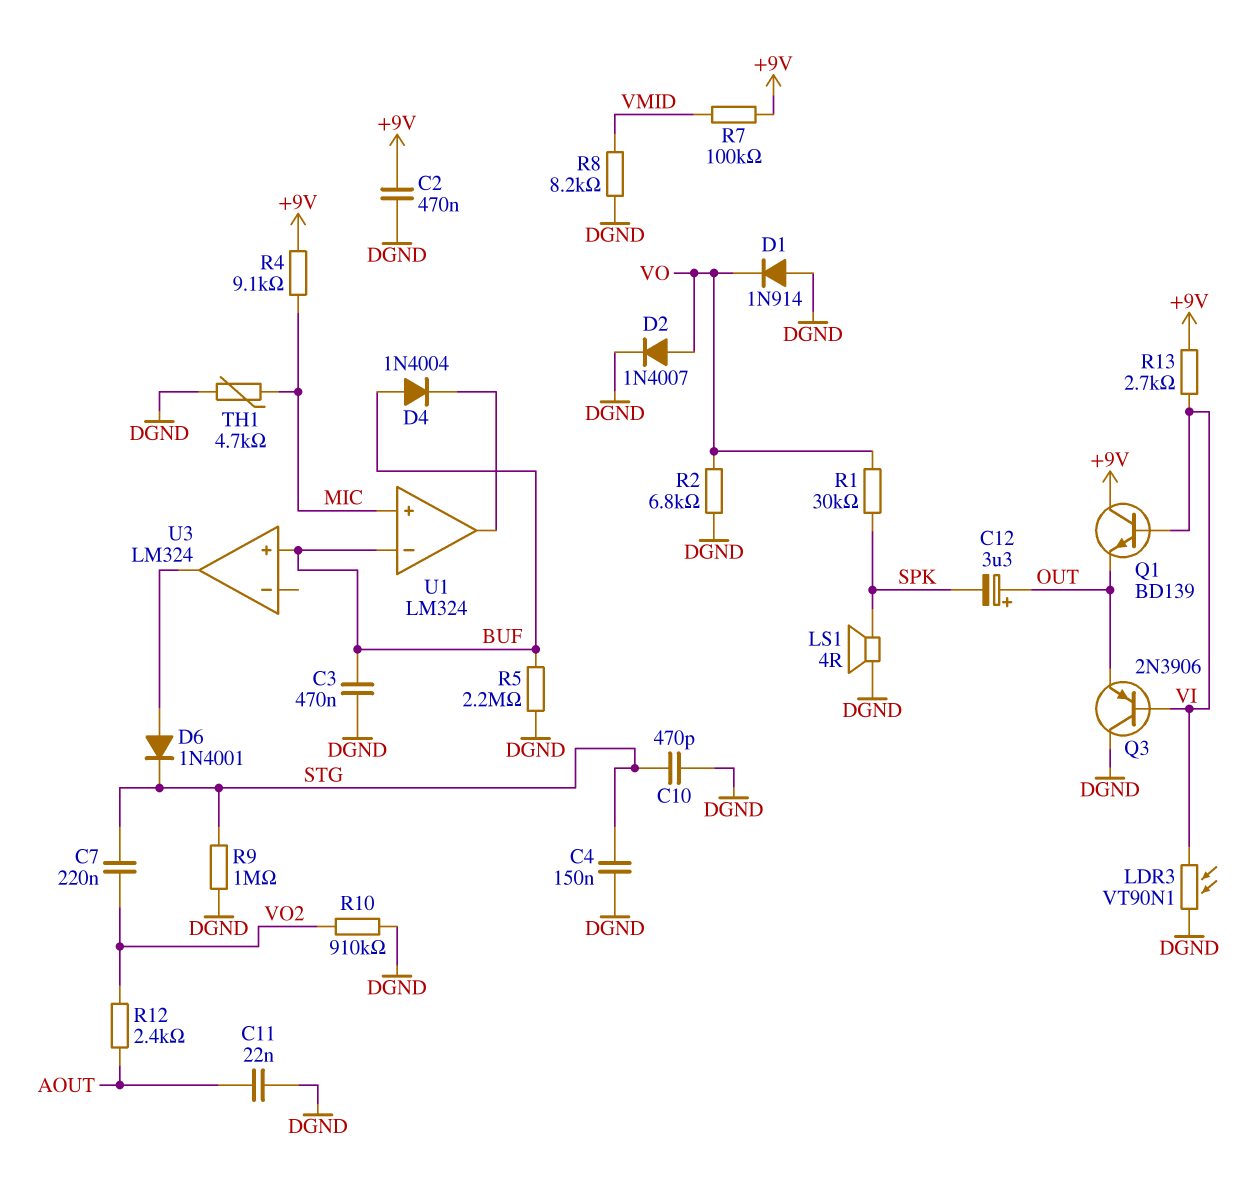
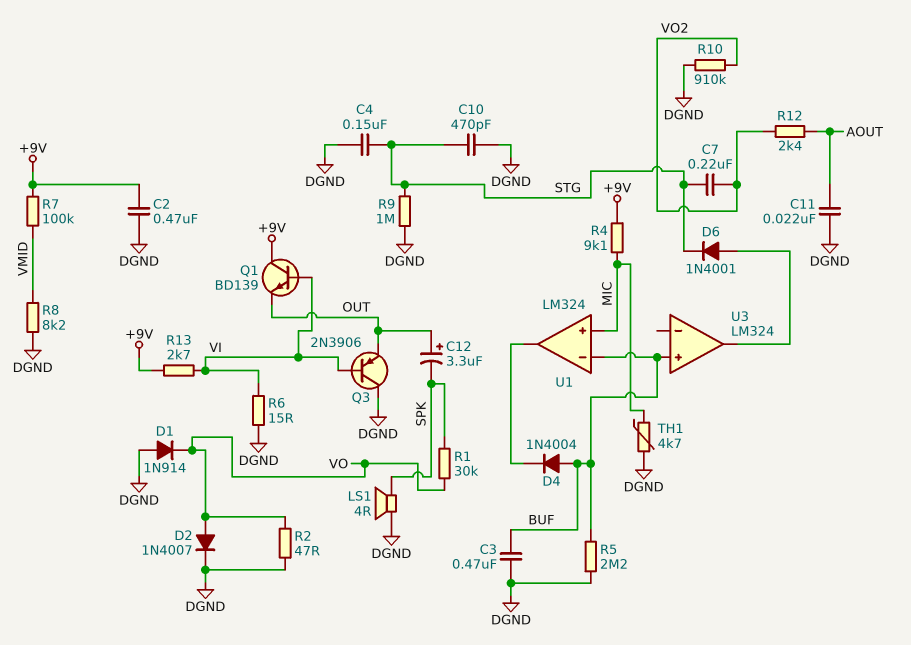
LDR3: VT90N1 (DGND, VI) -> none
R2: 6.8k (DGND, VO) -> 47 (DGND, VO)
R6: none -> 15 (DGND, VI)

